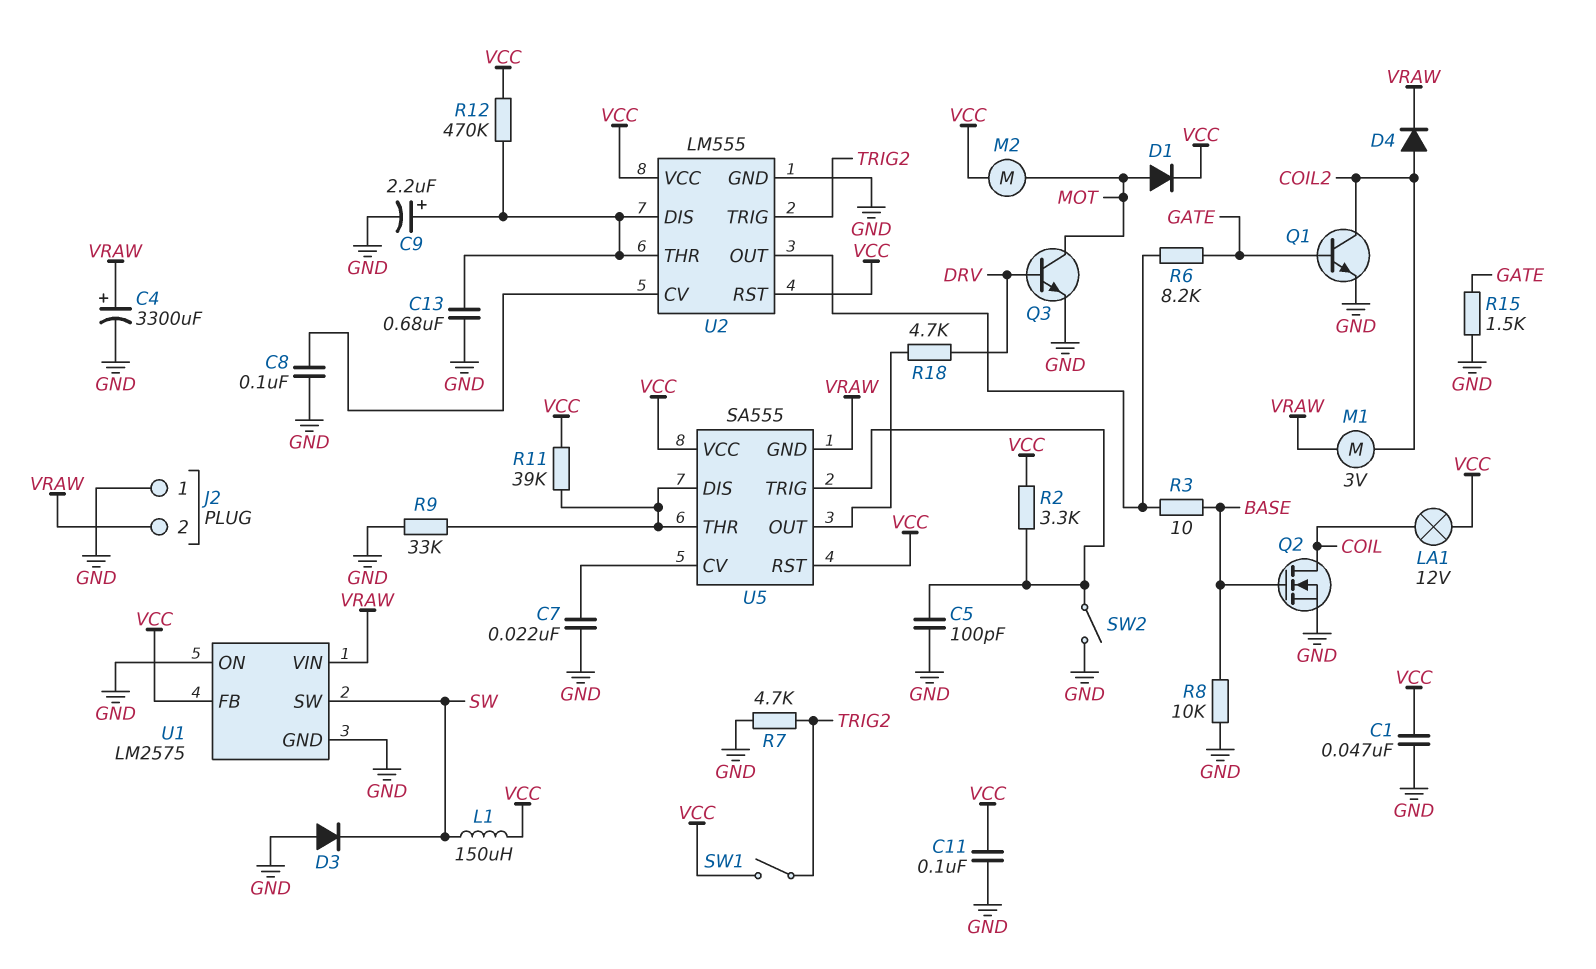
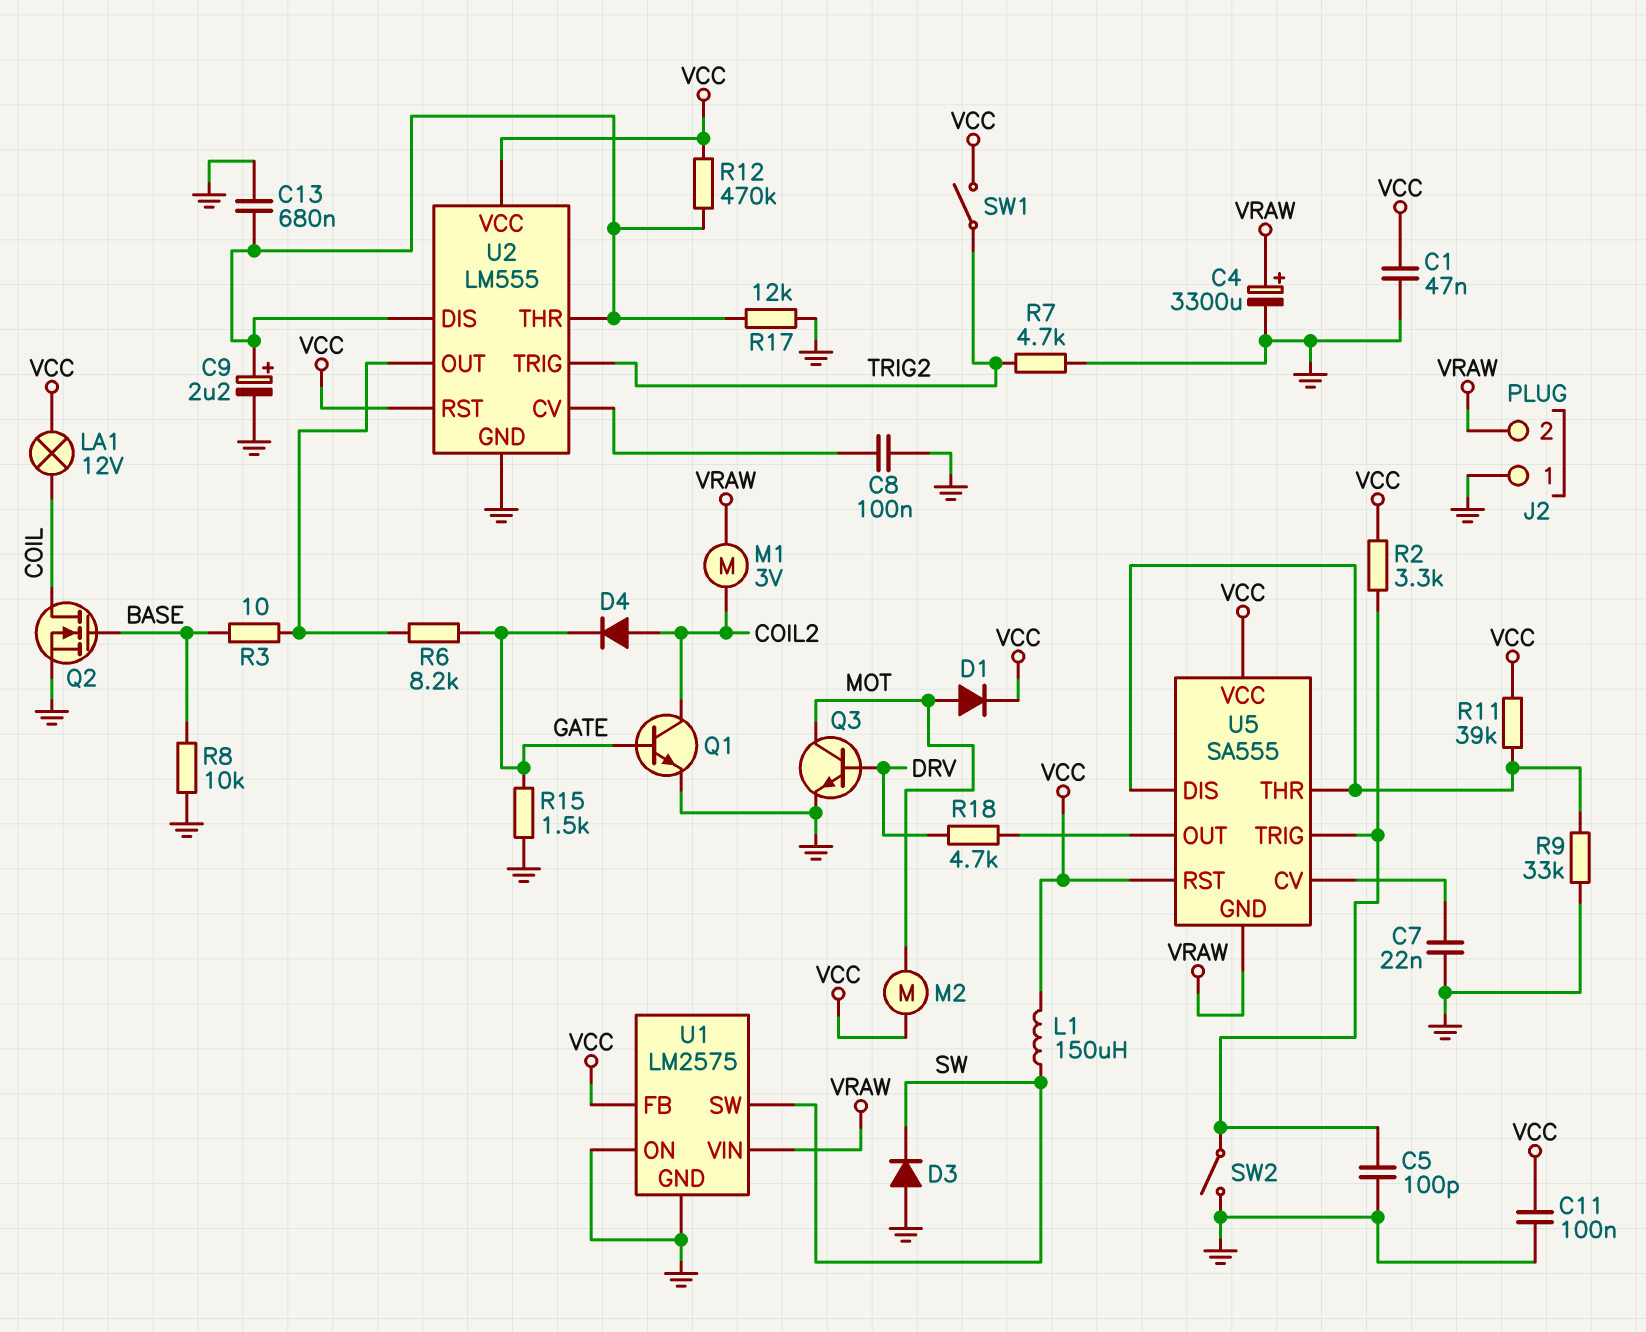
D4: diode (A COIL2, K VRAW) -> diode (A COIL2, K GATE)
R17: none -> 12k (GND, U2/DIS)

